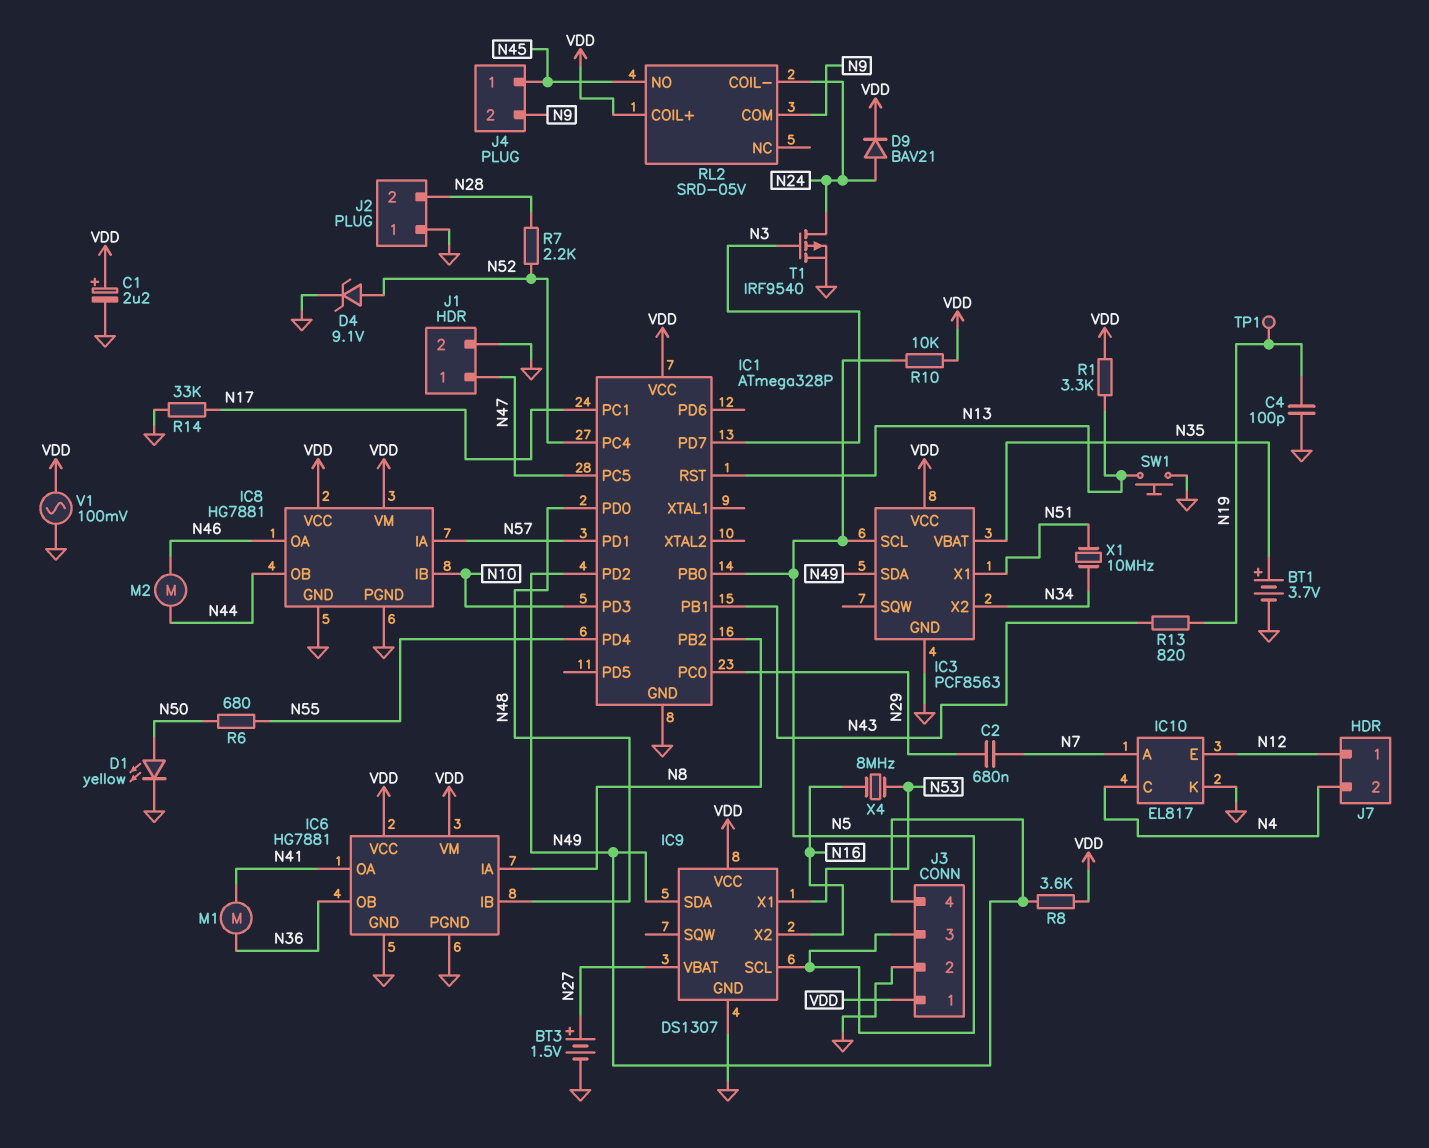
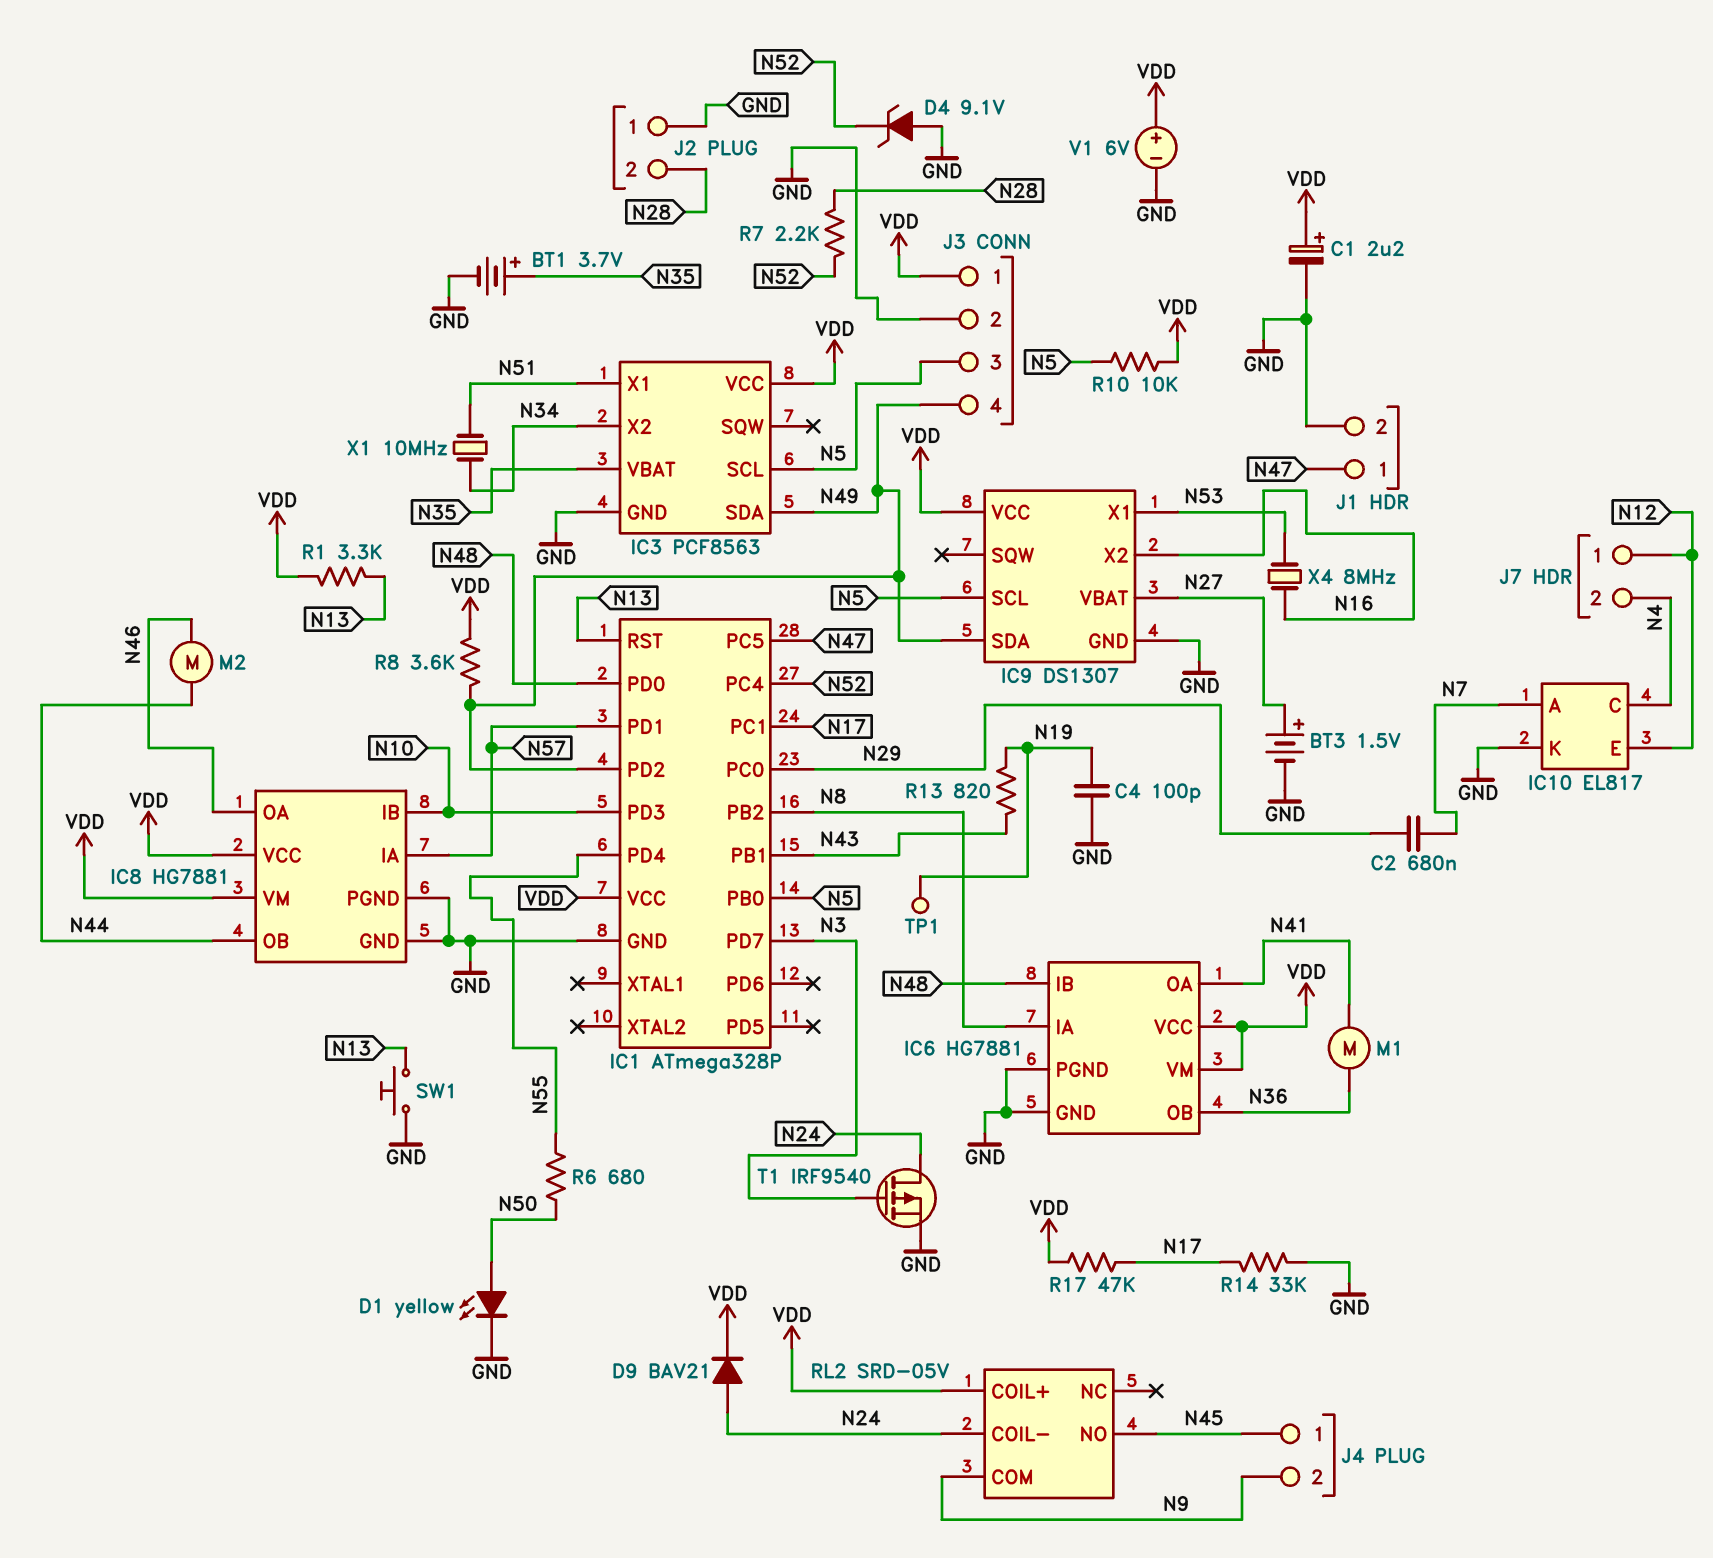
D4: zener 9.1V (A N52, K GND) -> zener 9.1V (A GND, K N52)
R17: none -> 47k (N17, VDD)
V1: AC 100mV (GND, VDD) -> 6V (plus VDD, minus GND)

